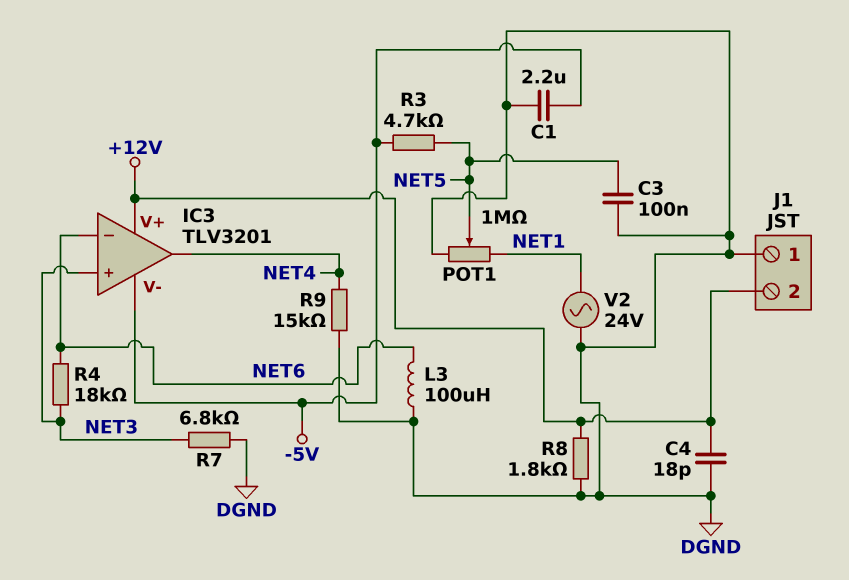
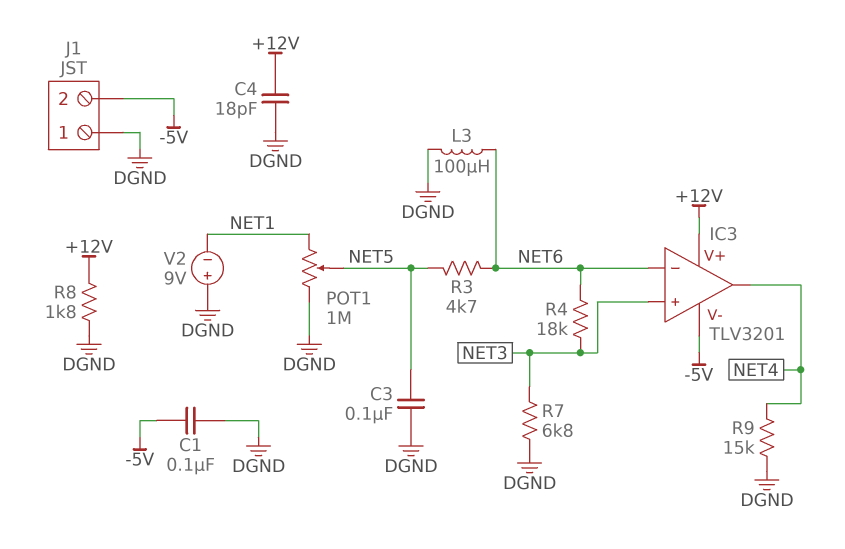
C1: 2.2uF (-5V, DGND) -> 100nF (-5V, DGND)
J1 pin 2: +12V -> -5V
R3: 4.7k (-5V, NET5) -> 4.7k (NET5, NET6)
V2: AC 24V (DGND, NET1) -> 9V (plus DGND, minus NET1)

